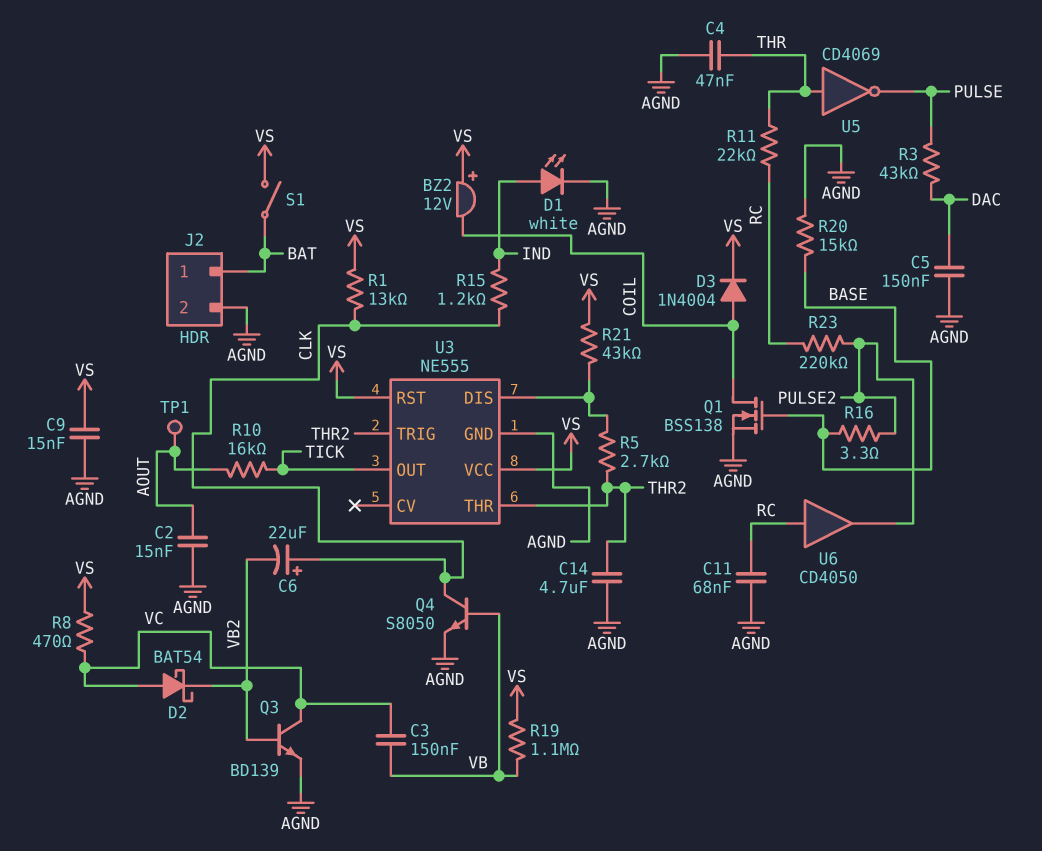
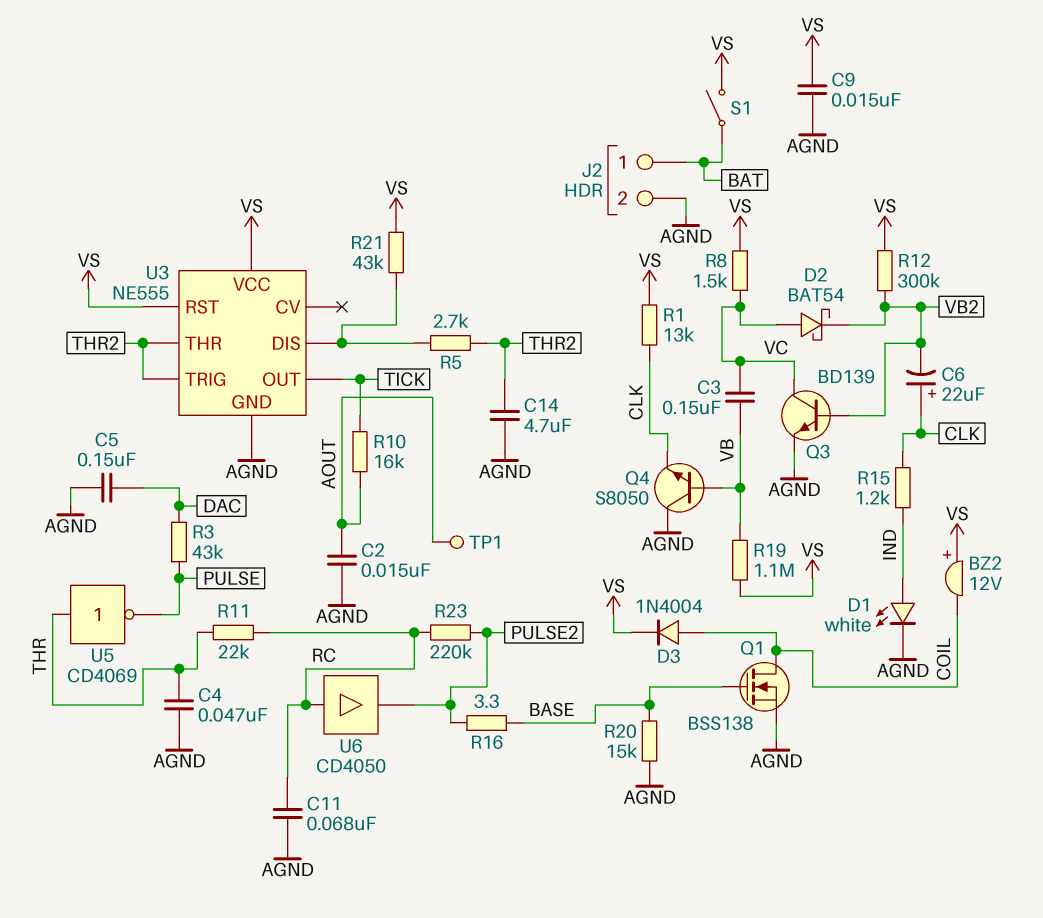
Q4: NPN S8050 (B VB, C CLK, E AGND) -> NPN S8050 (B VB, C AGND, E CLK)
R8: 470 (VC, VS) -> 1.5k (VC, VS)
R12: none -> 300k (VB2, VS)

